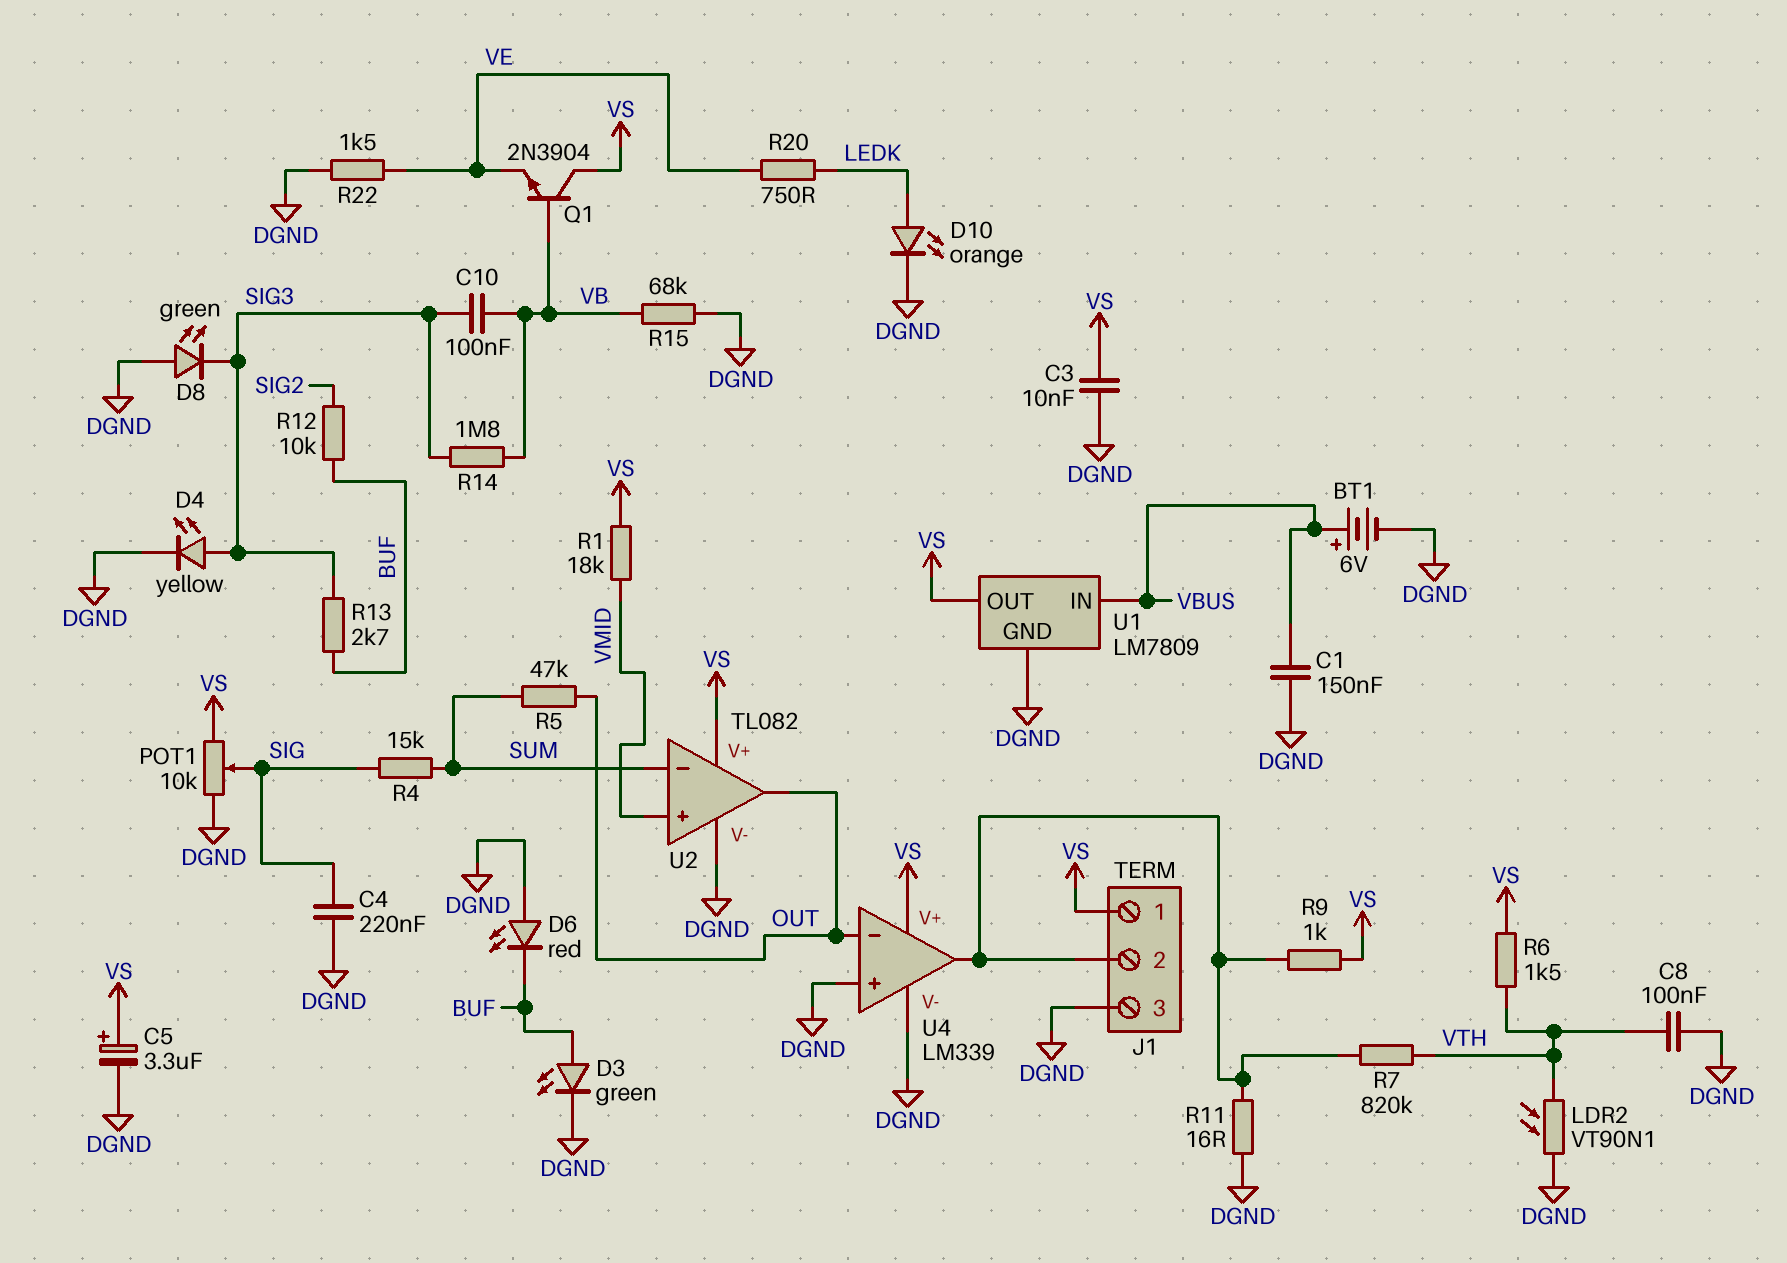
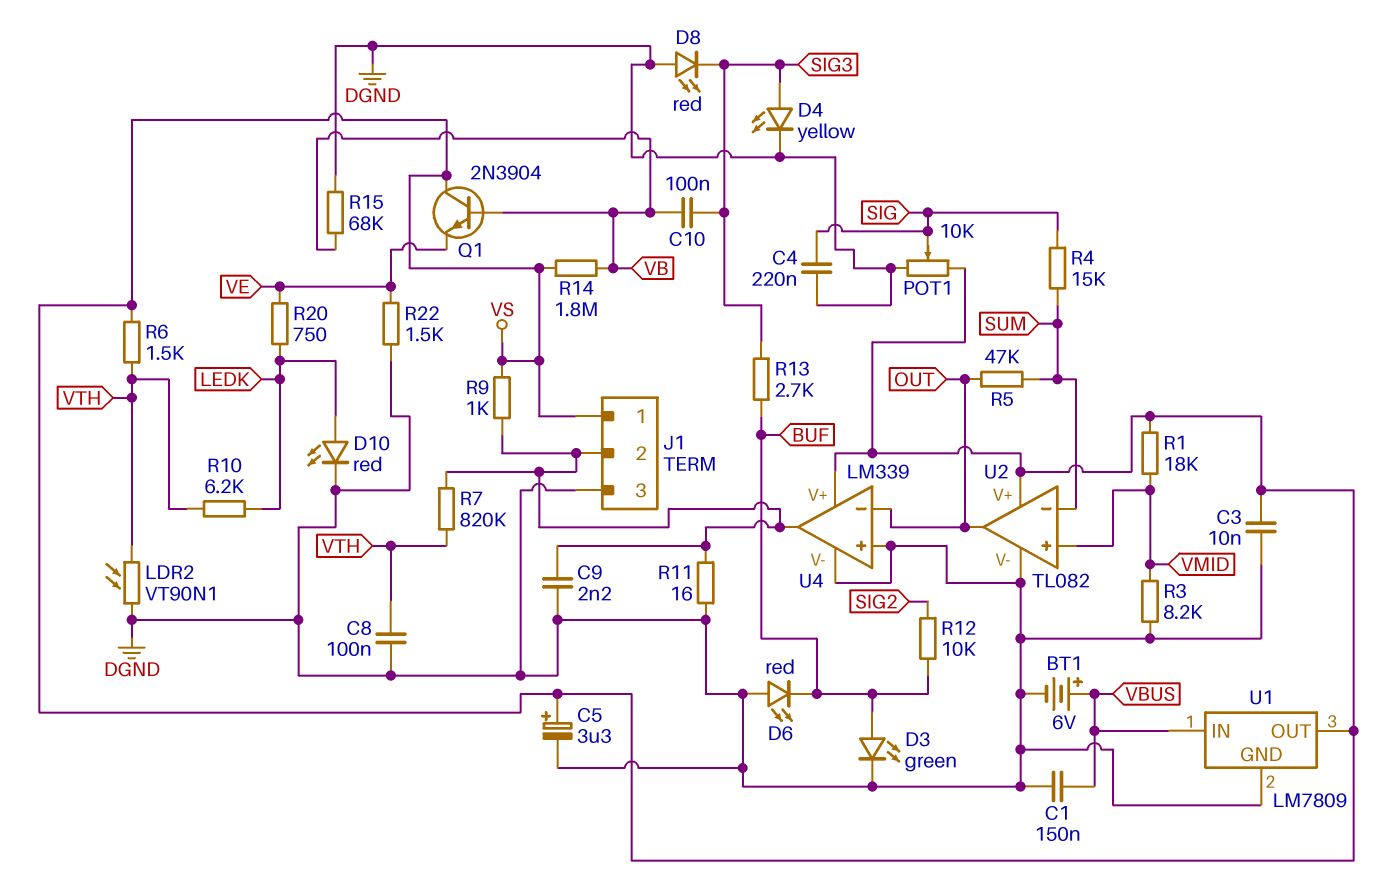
C9: none -> 2.2nF (DGND, J1/2)
D8: LED green (A DGND, K SIG3) -> LED red (A DGND, K SIG3)
D10: LED orange (A LEDK, K DGND) -> LED red (A LEDK, K DGND)
R3: none -> 8.2k (DGND, VMID)
R10: none -> 6.2k (LEDK, VTH)
R14: 1.8M (SIG3, VB) -> 1.8M (VB, VS)

